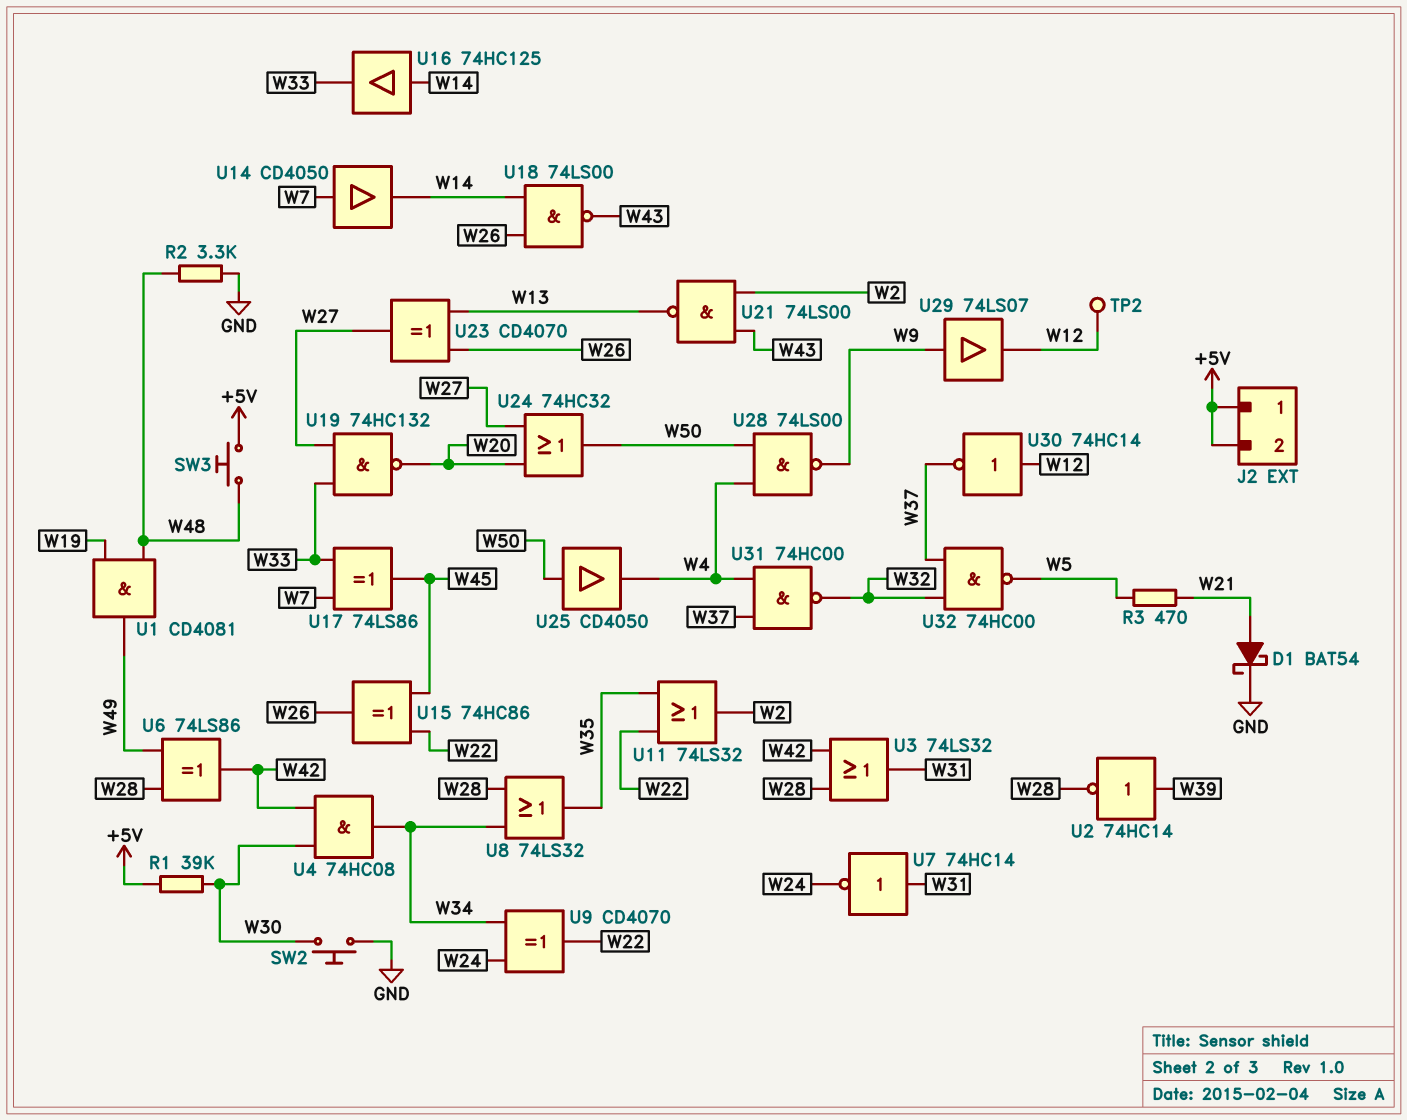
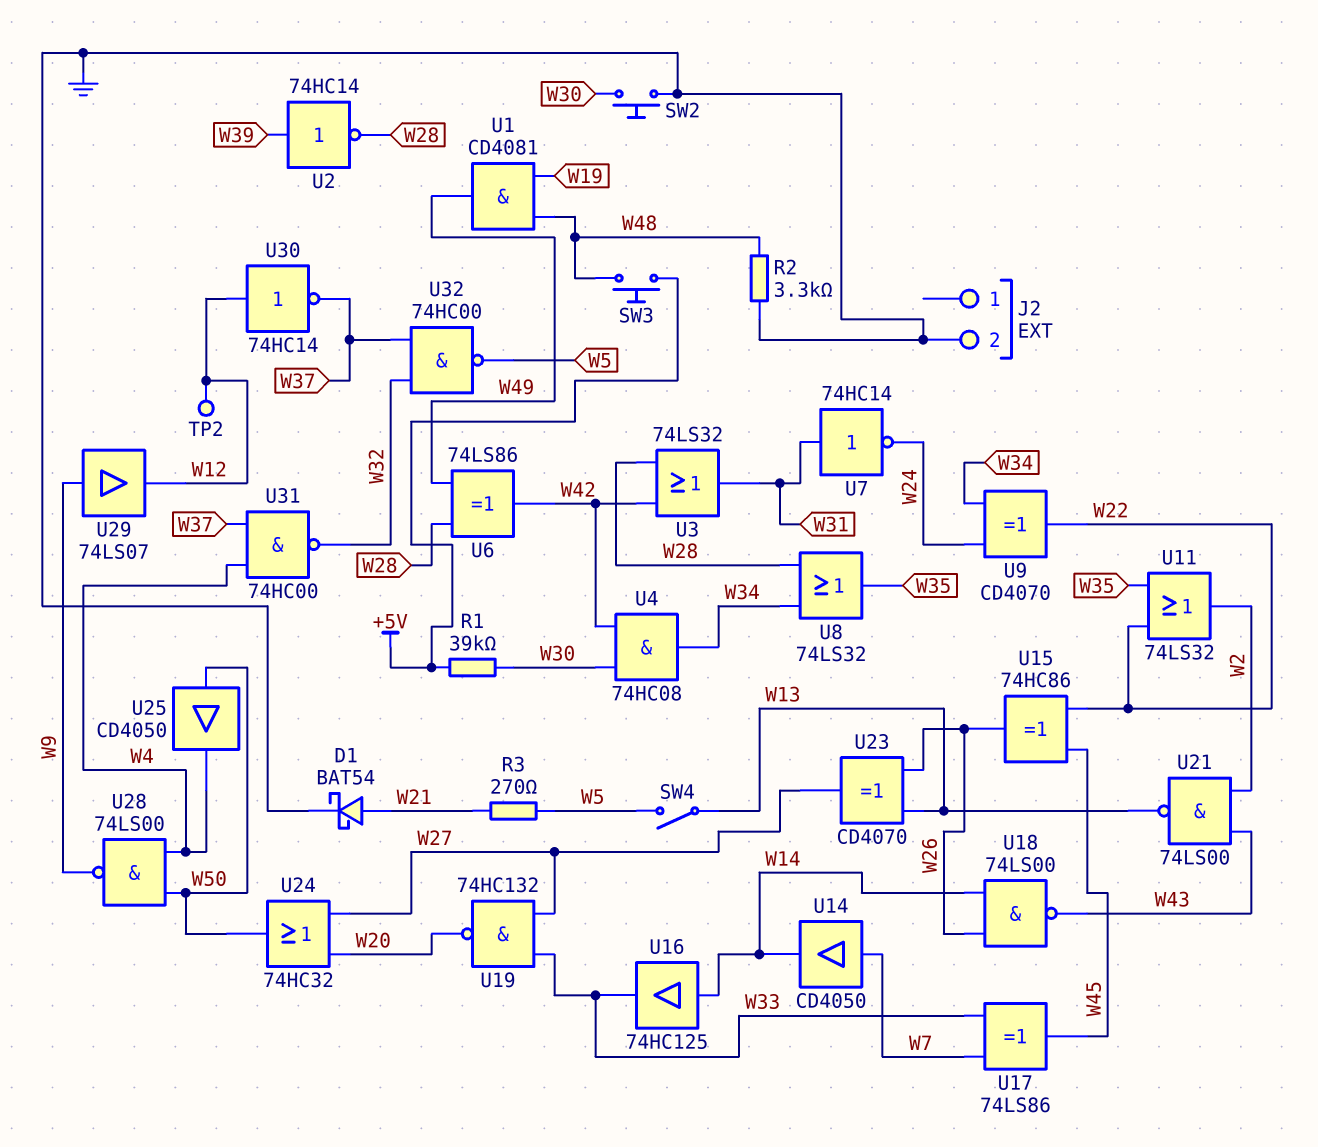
J2 pin 1: +5V -> none
J2 pin 2: +5V -> GND
R3: 470 (W5, W21) -> 270 (W5, W21)
SW4: none -> switch (W5, W13)

